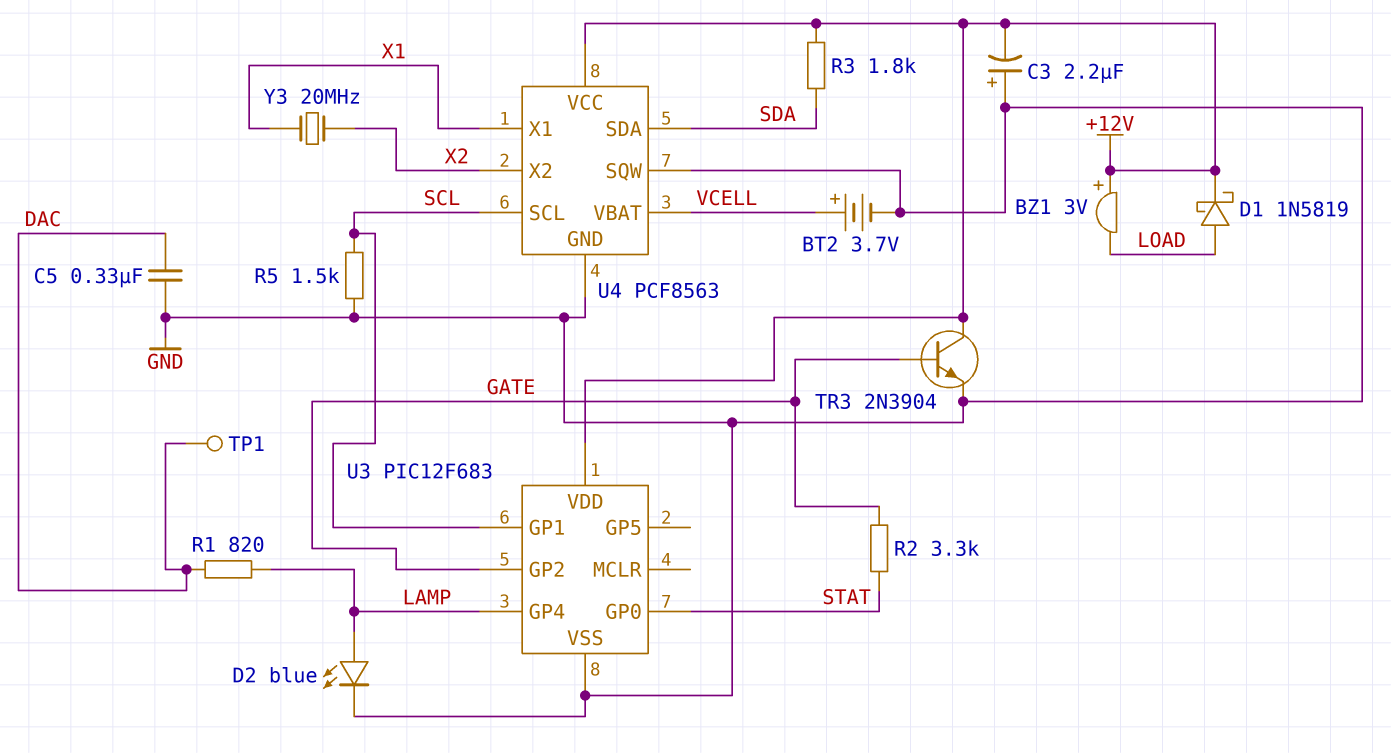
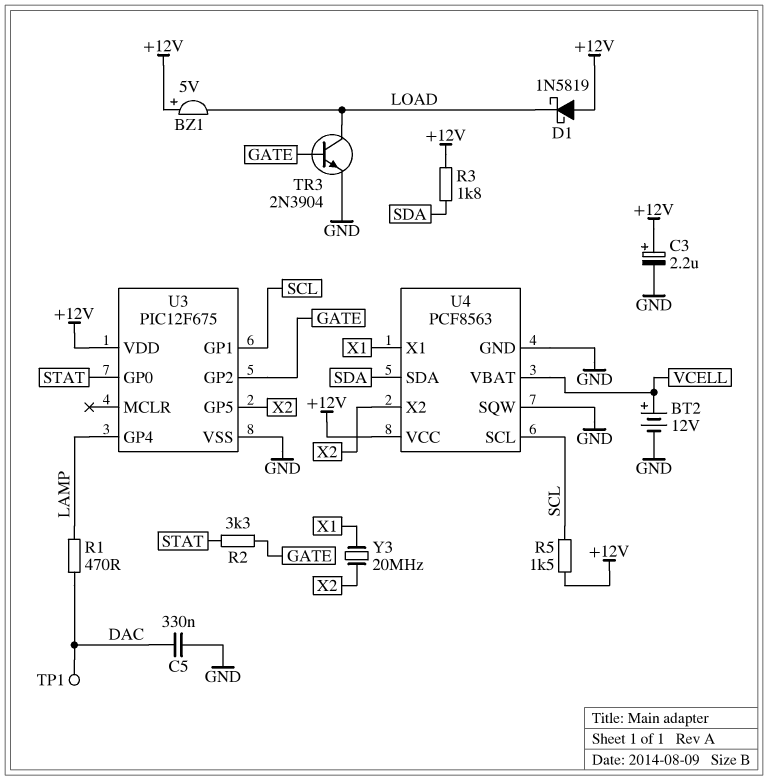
BT2: 3.7V (plus VCELL, minus GND) -> 12V (plus VCELL, minus GND)
BZ1: buzzer 3V (plus +12V, minus LOAD) -> buzzer 5V (plus +12V, minus LOAD)
C3: 2.2uF (plus GND, minus +12V) -> 2.2uF (plus +12V, minus GND)
D1: schottky 1N5819 (A LOAD, K +12V) -> schottky 1N5819 (A +12V, K LOAD)
D2: LED blue (A LAMP, K GND) -> none
R1: 820 (DAC, LAMP) -> 470 (DAC, LAMP)
R5: 1.5k (GND, SCL) -> 1.5k (+12V, SCL)
TR3: NPN 2N3904 (B GATE, C +12V, E GND) -> NPN 2N3904 (B GATE, C LOAD, E GND)
U3: PIC12F683 -> PIC12F675
U3 pin GP5: none -> X2

